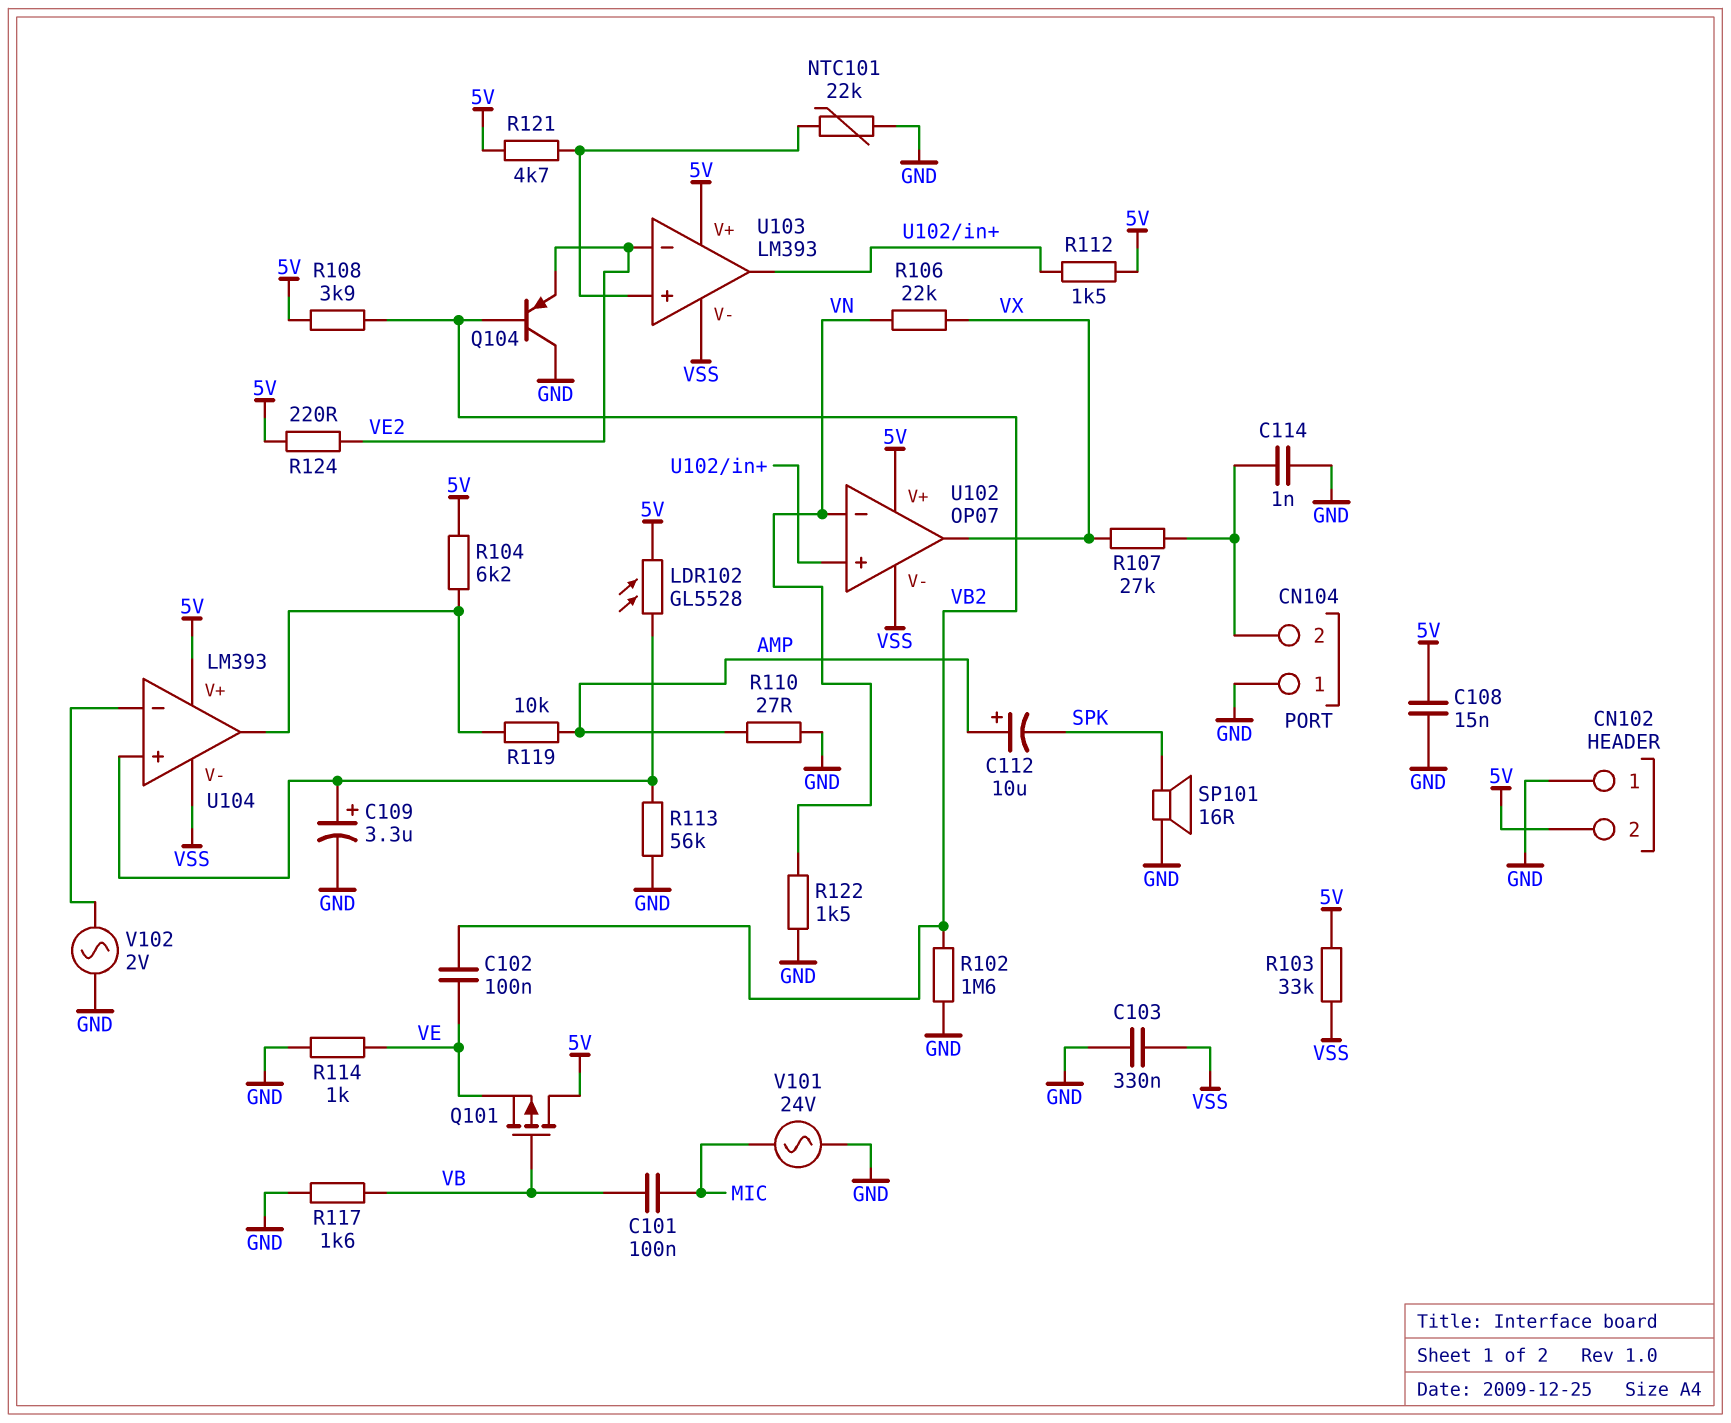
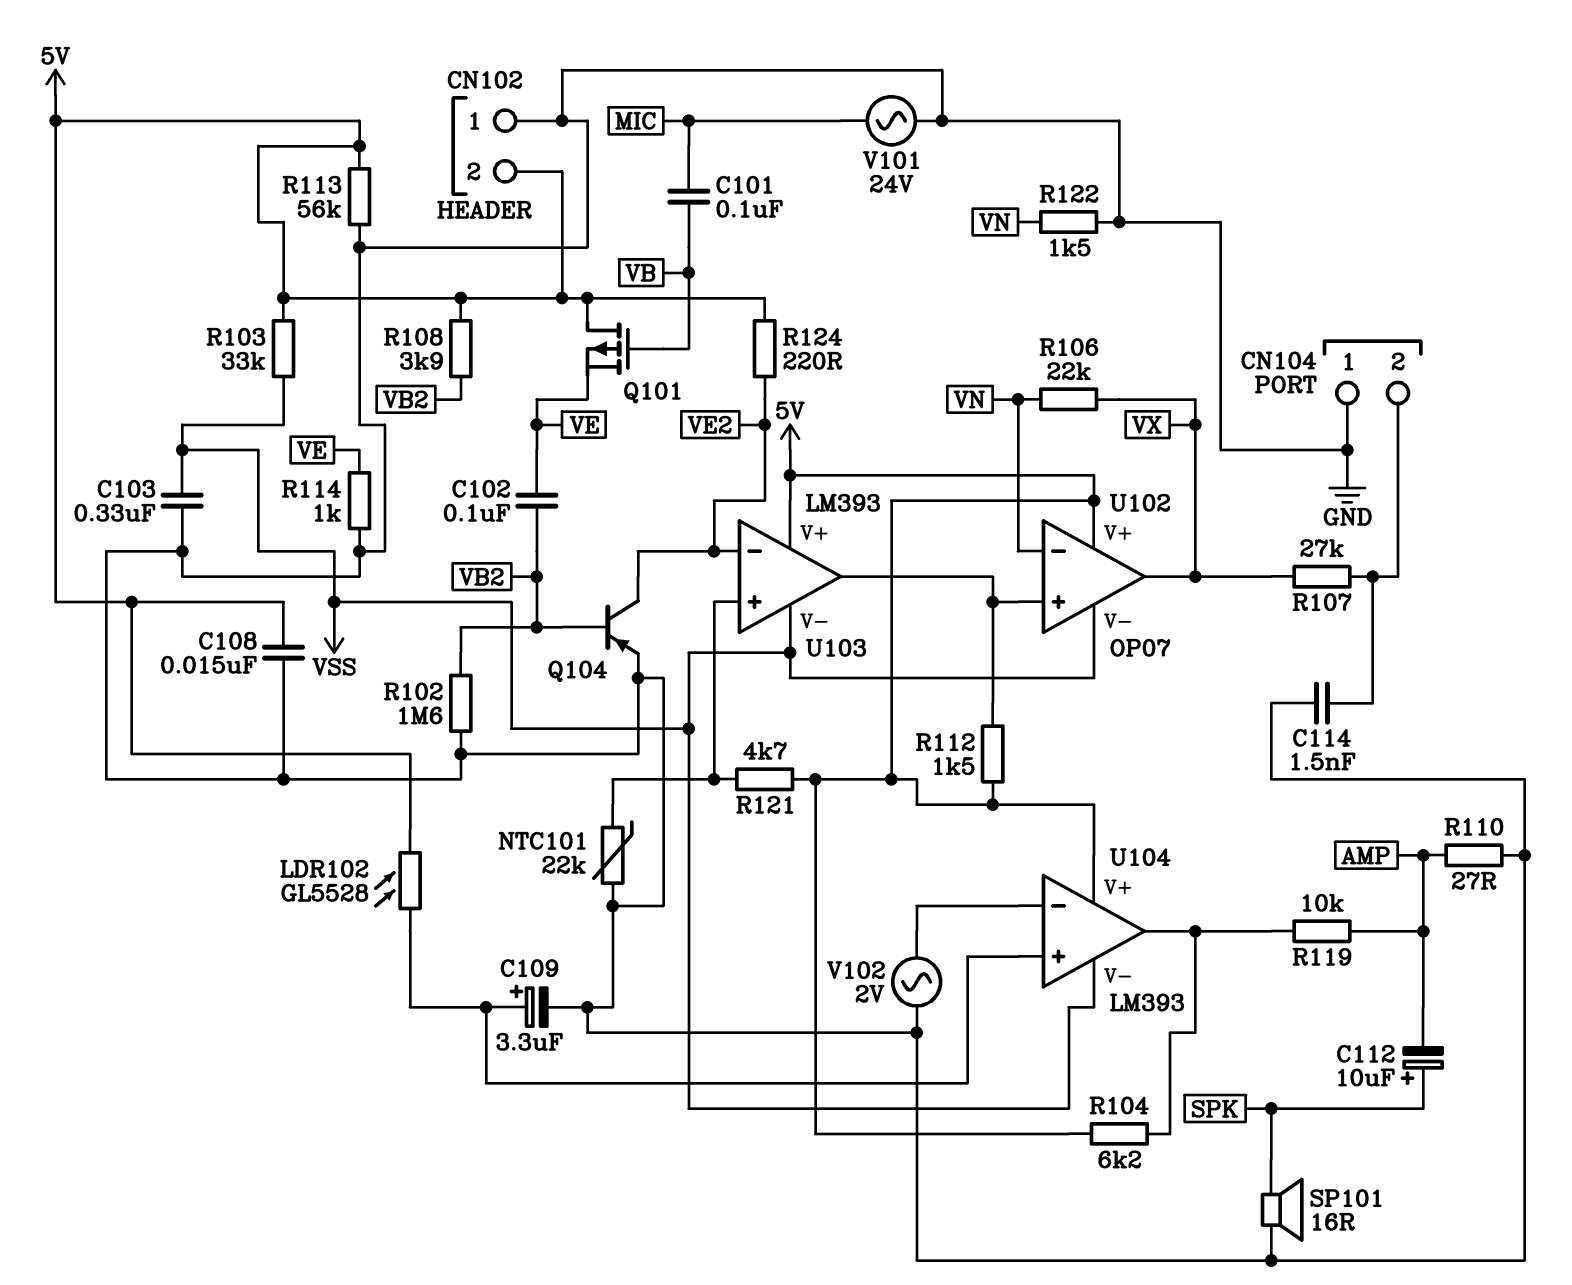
C112: 10uF (plus AMP, minus SPK) -> 10uF (plus SPK, minus AMP)
C114: 1nF (CN104/2, GND) -> 1.5nF (CN104/2, GND)
Q104: PNP (B VB2, C GND, E VE2) -> PNP (B VB2, C VE2, E GND)
R113: 56k (GND, U104/in+) -> 56k (5V, GND)
R117: 1.6k (GND, VB) -> none

